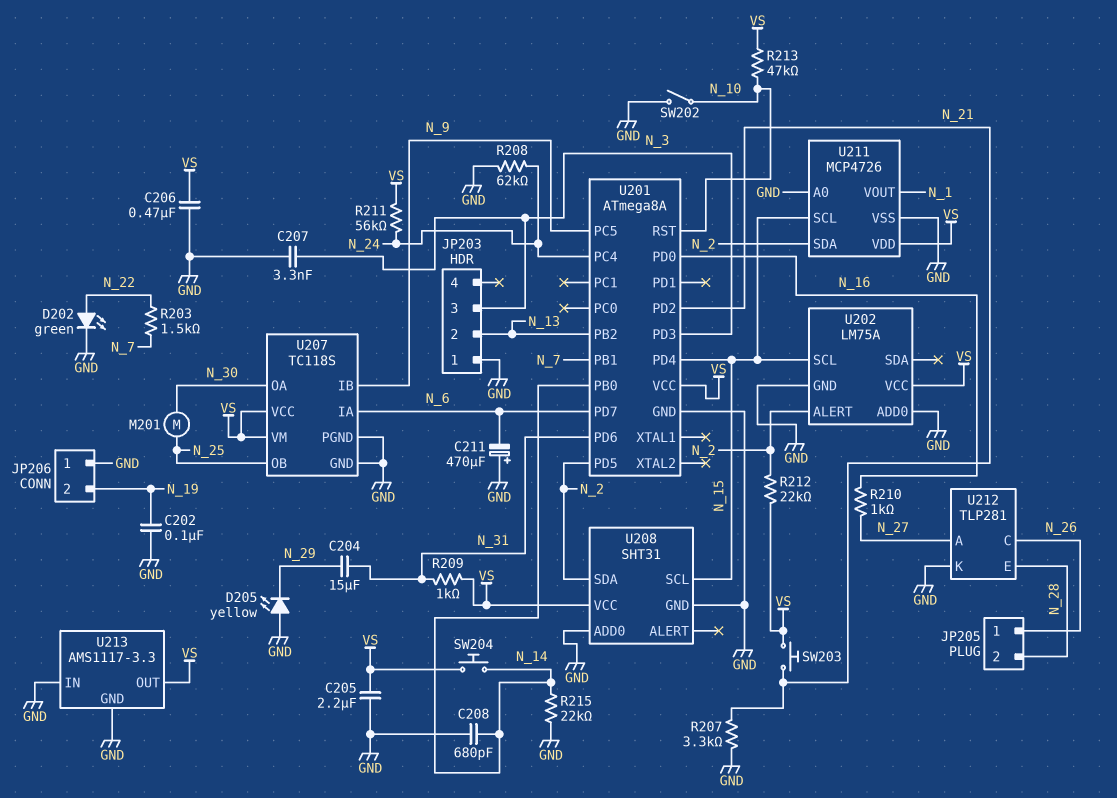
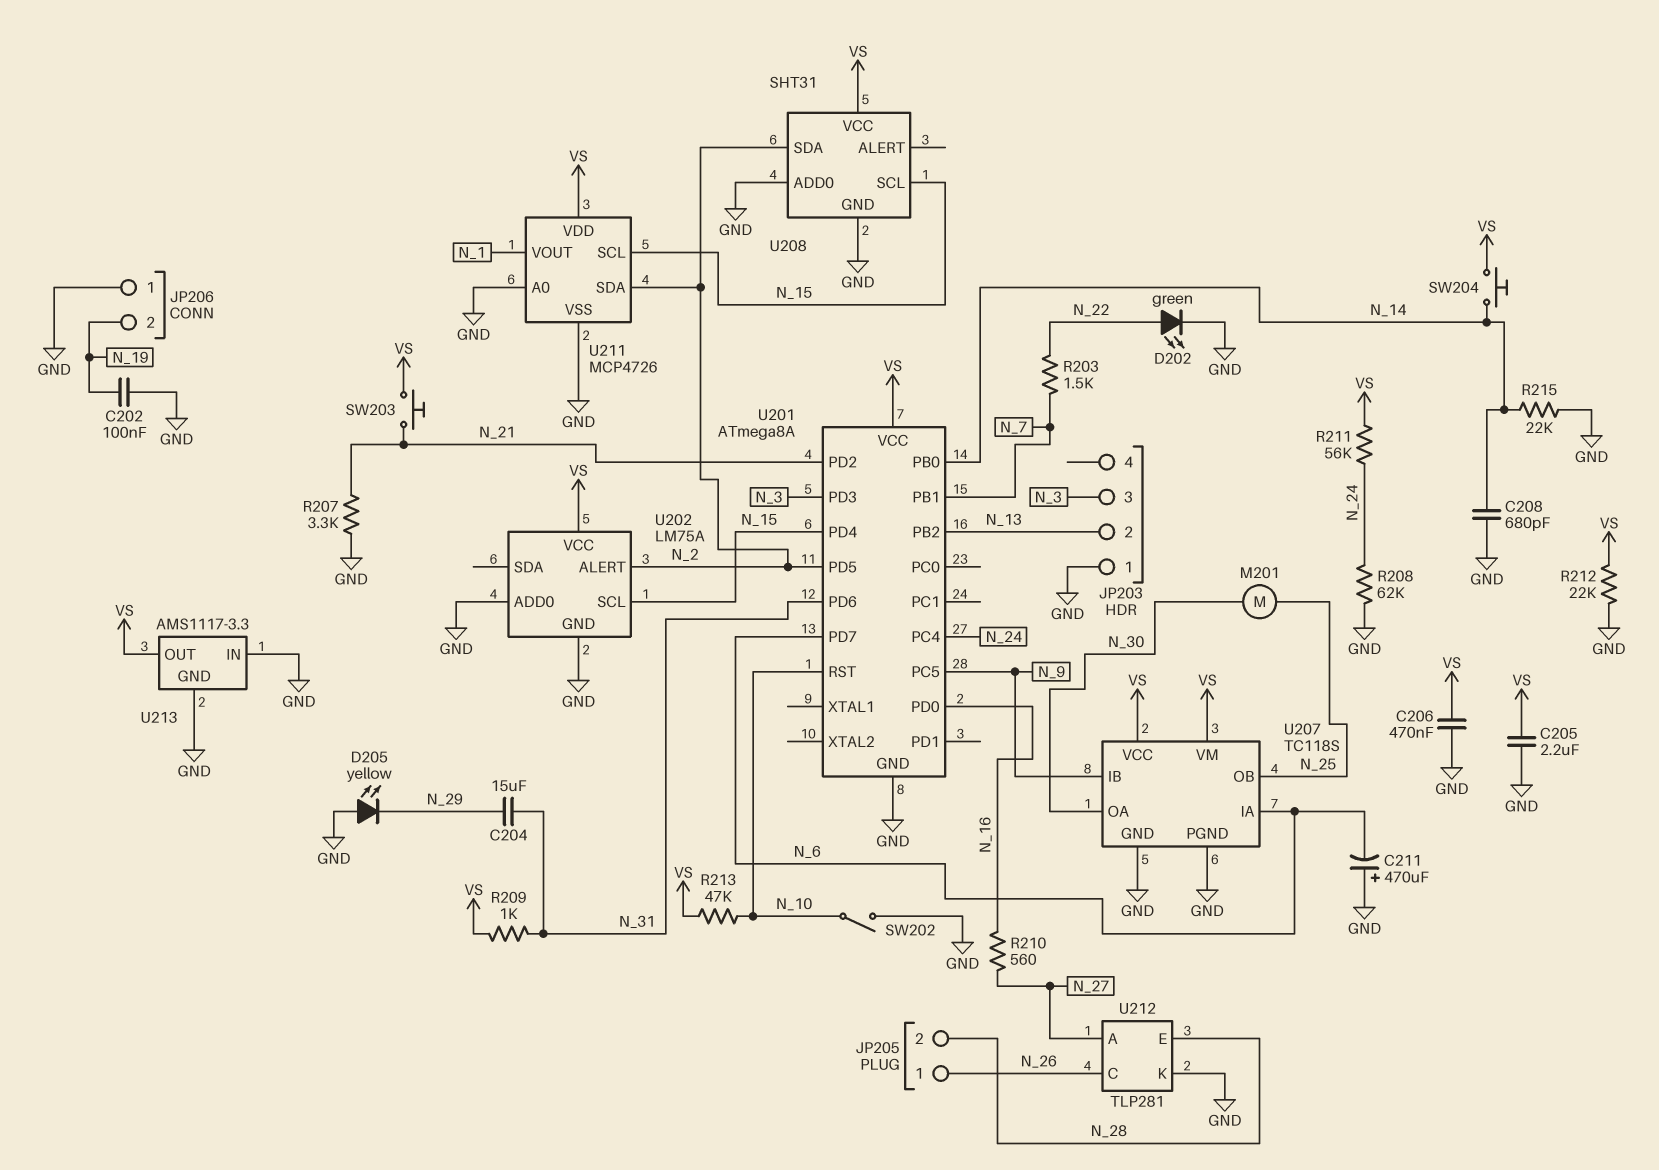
C207: 3.3nF (GND, N_3) -> none
R210: 1k (N_16, N_27) -> 560 (N_16, N_27)
R212: 22k (N_2, VS) -> 22k (GND, VS)

